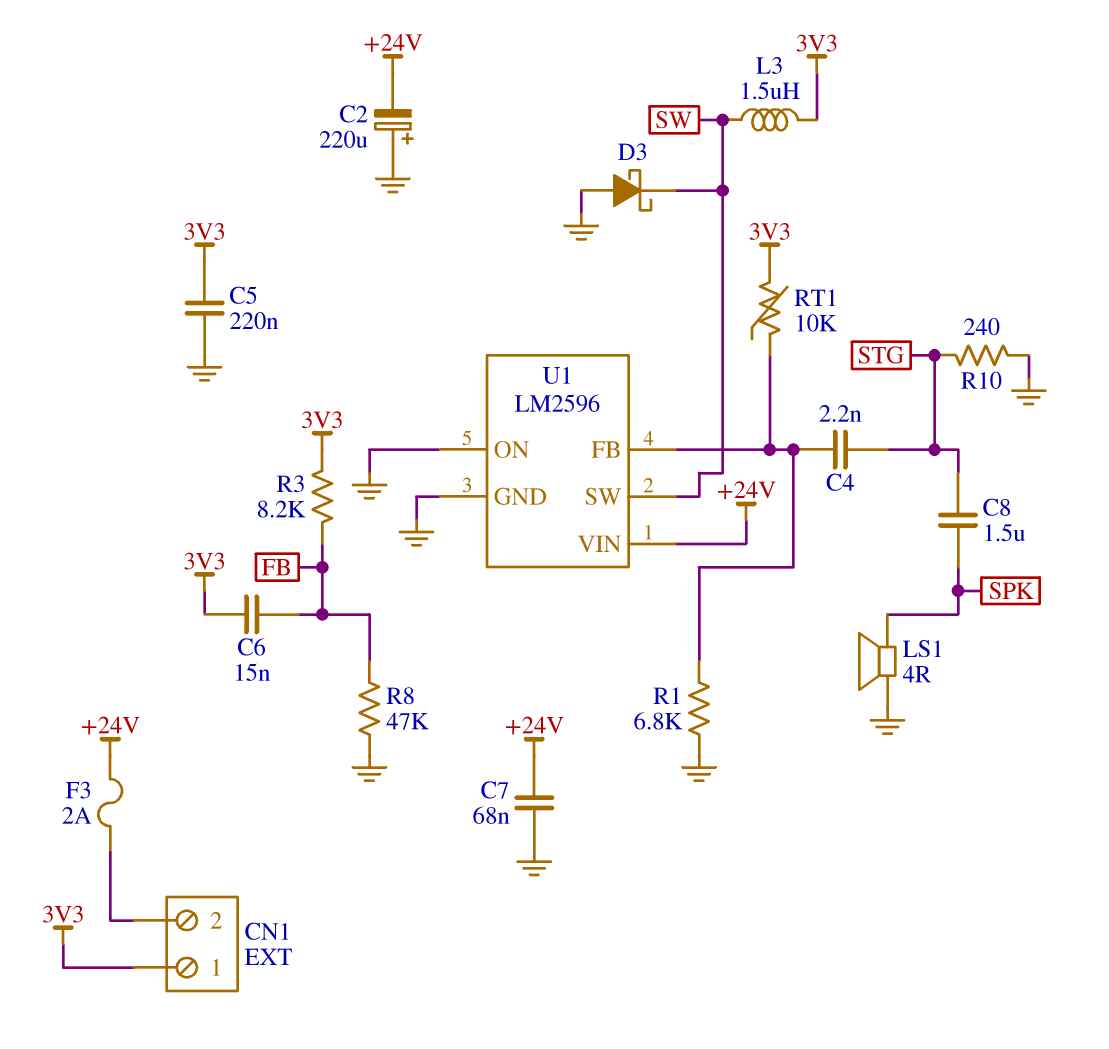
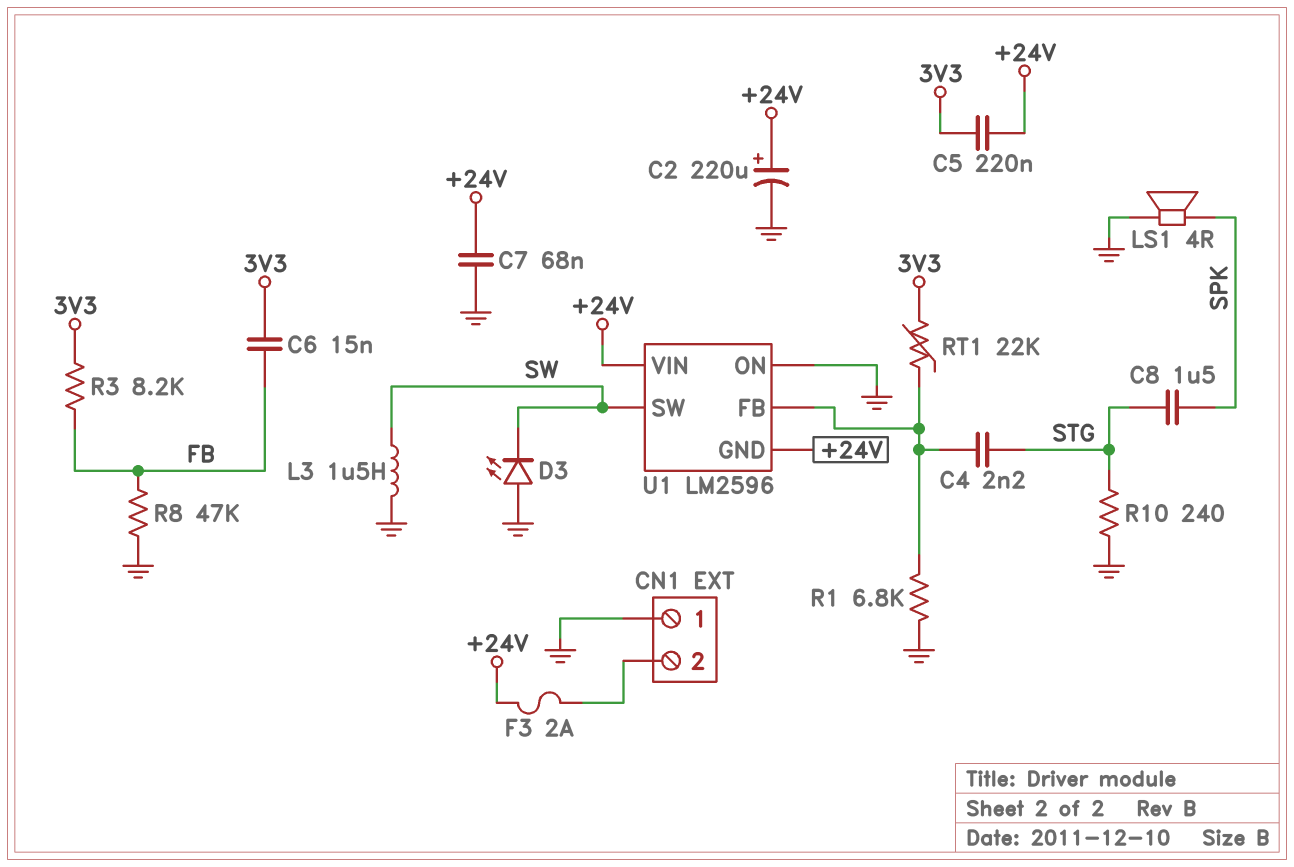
C2: 220uF (plus GND, minus +24V) -> 220uF (plus +24V, minus GND)
C5: 220nF (3V3, GND) -> 220nF (+24V, 3V3)
CN1 pin 1: 3V3 -> GND
D3: schottky (A GND, K SW) -> LED (A GND, K SW)
L3: 1.5uH (3V3, SW) -> 1.5uH (GND, SW)
RT1: 10k (3V3, U1/FB) -> 22k (3V3, U1/FB)
U1 pin GND: GND -> +24V

